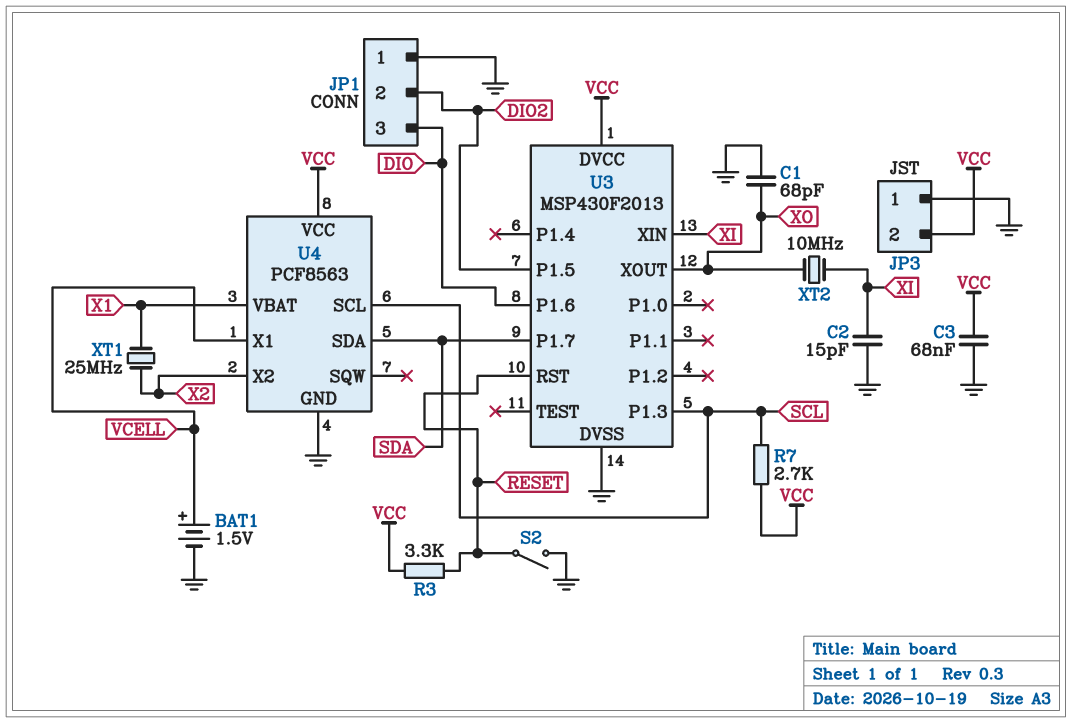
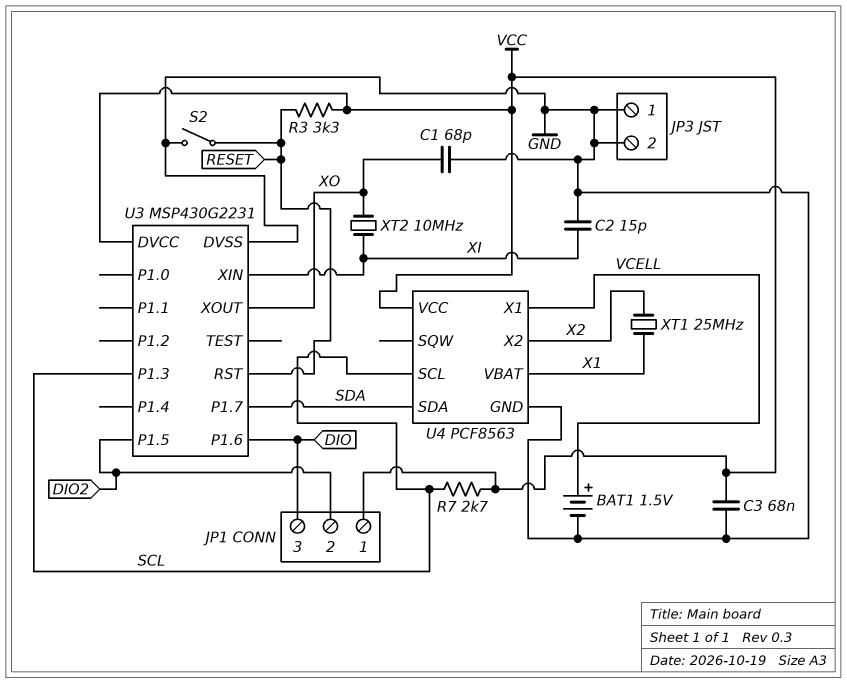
JP1 pin 1: GND -> VCC
JP3 pin 2: VCC -> GND
U3: MSP430F2013 -> MSP430G2231

